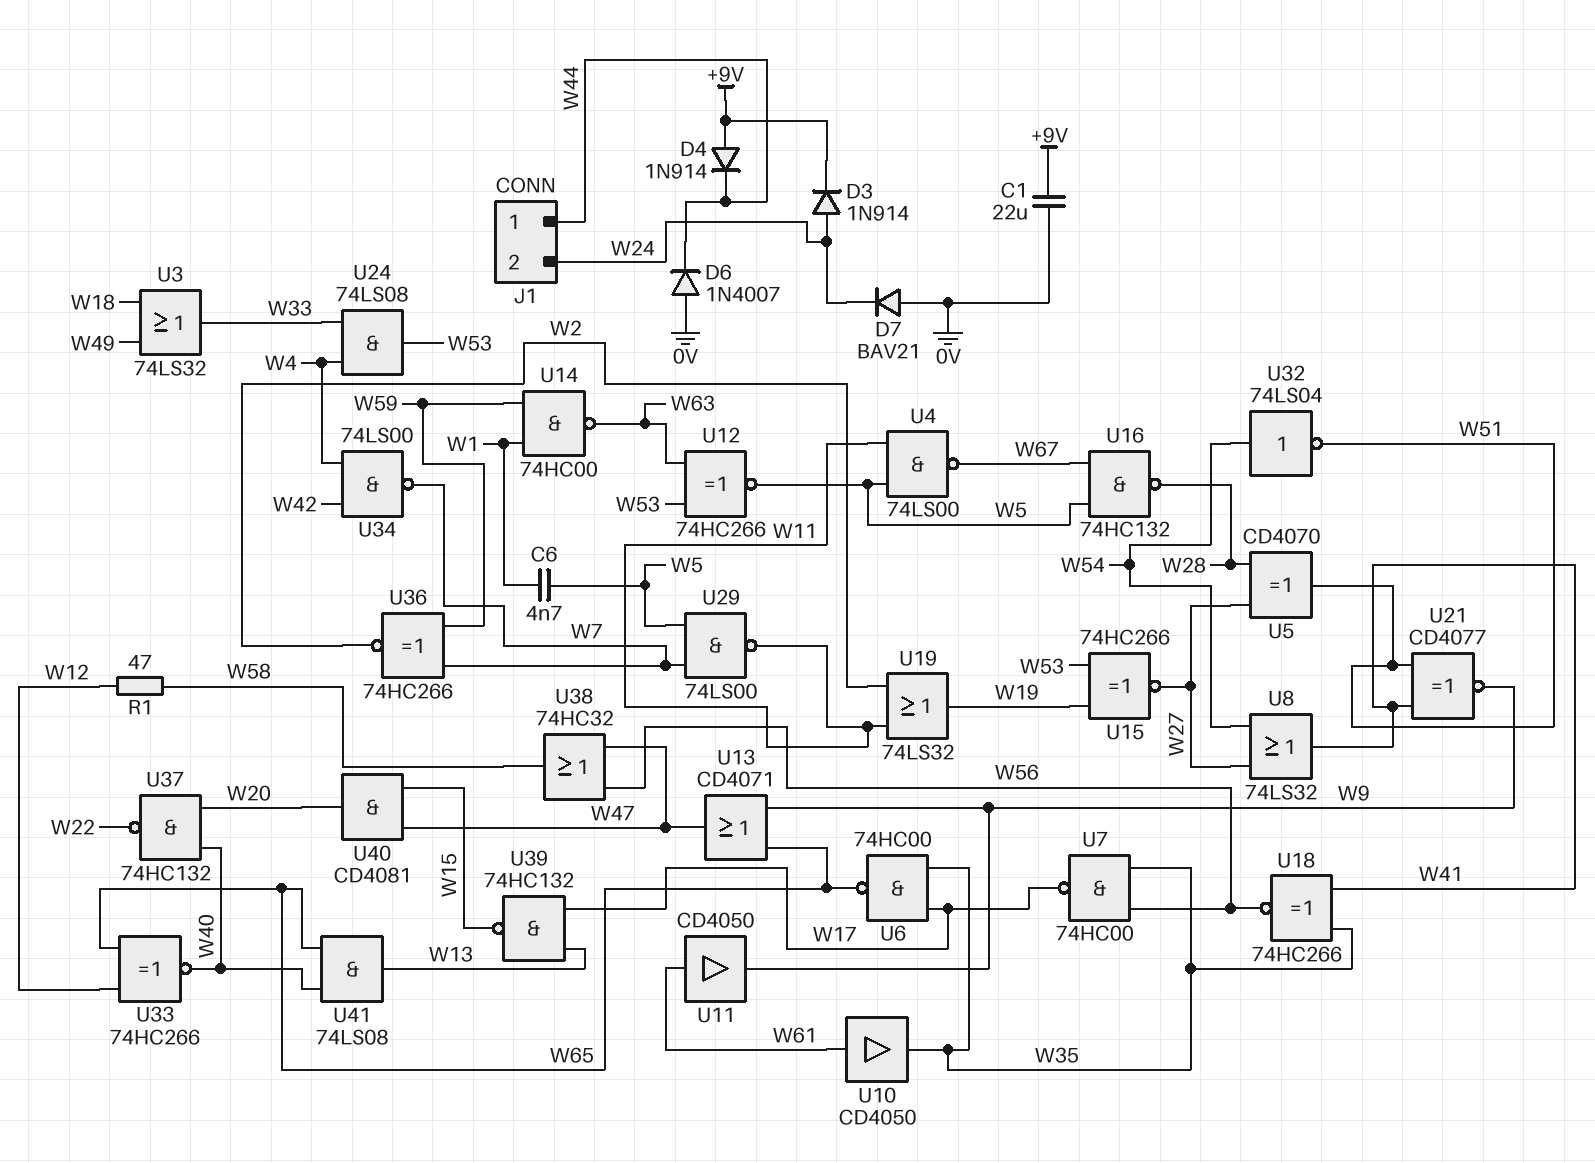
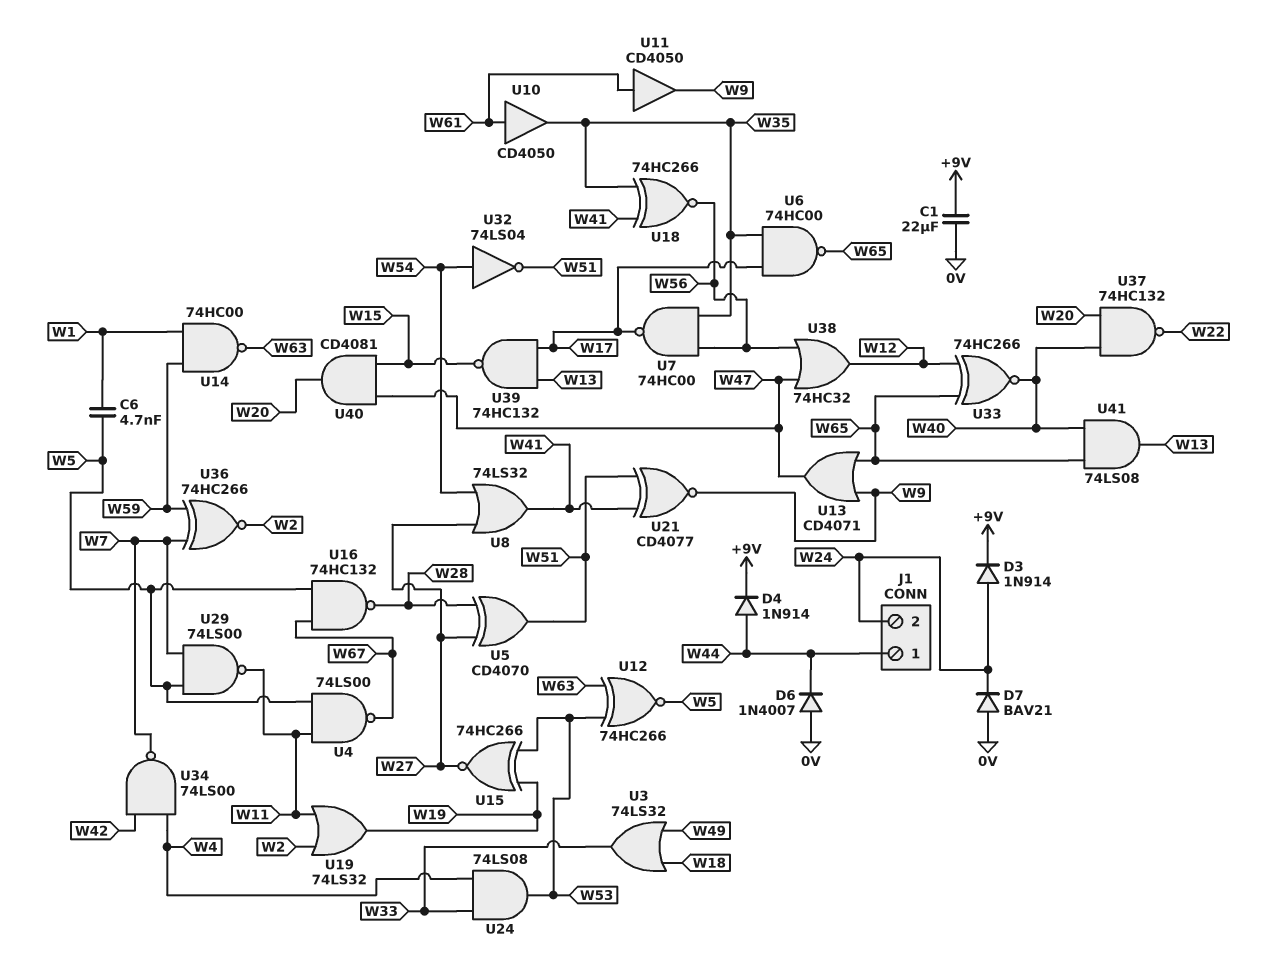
D4: diode 1N914 (A +9V, K W44) -> diode 1N914 (A W44, K +9V)
R1: 47 (W12, W58) -> none
U38: OR 74HC32 (in W47, in W56, out W58) -> OR 74HC32 (in W47, in W56, out W12)

